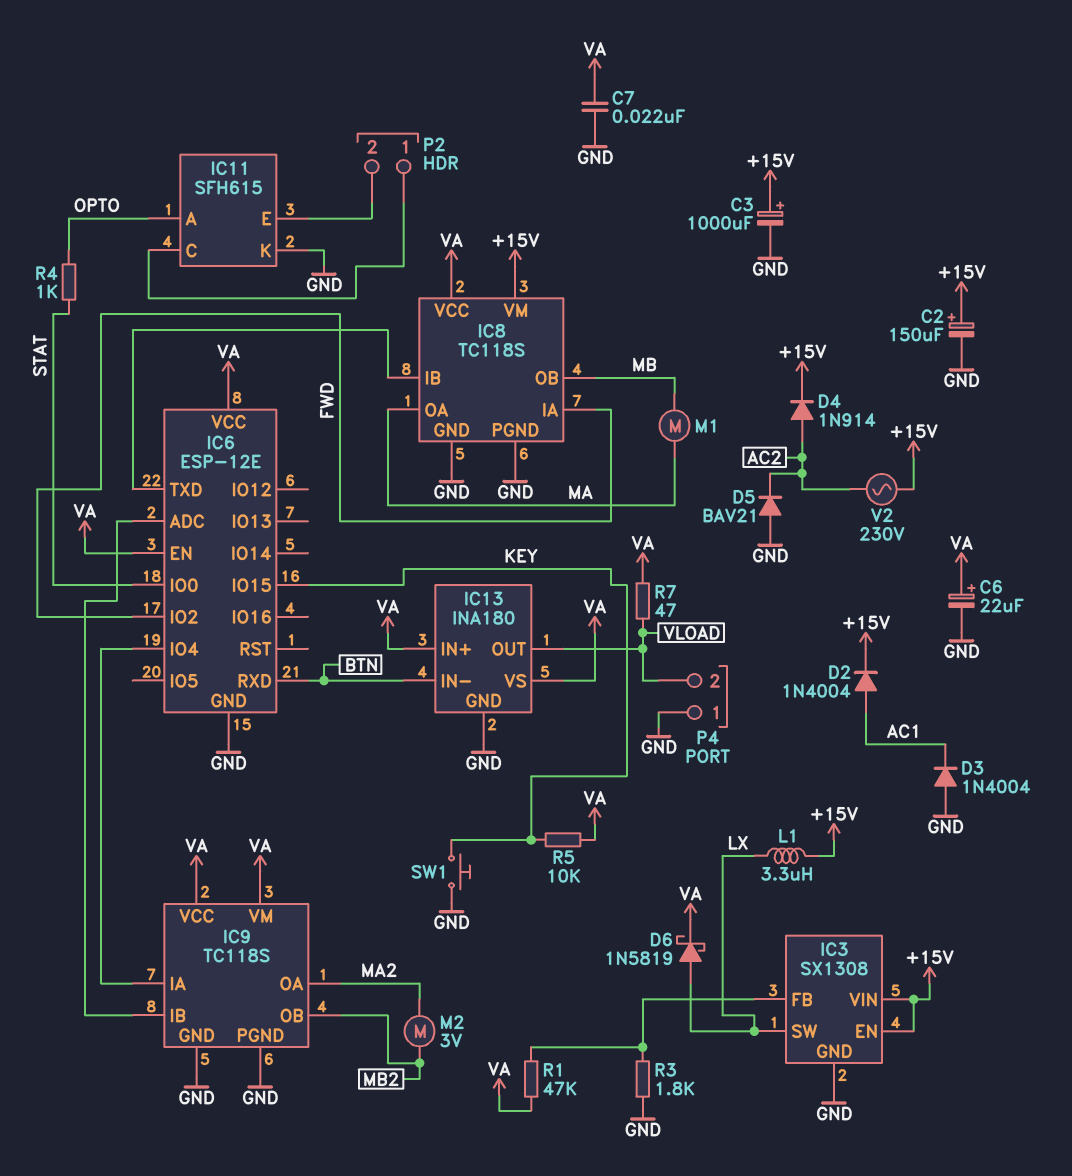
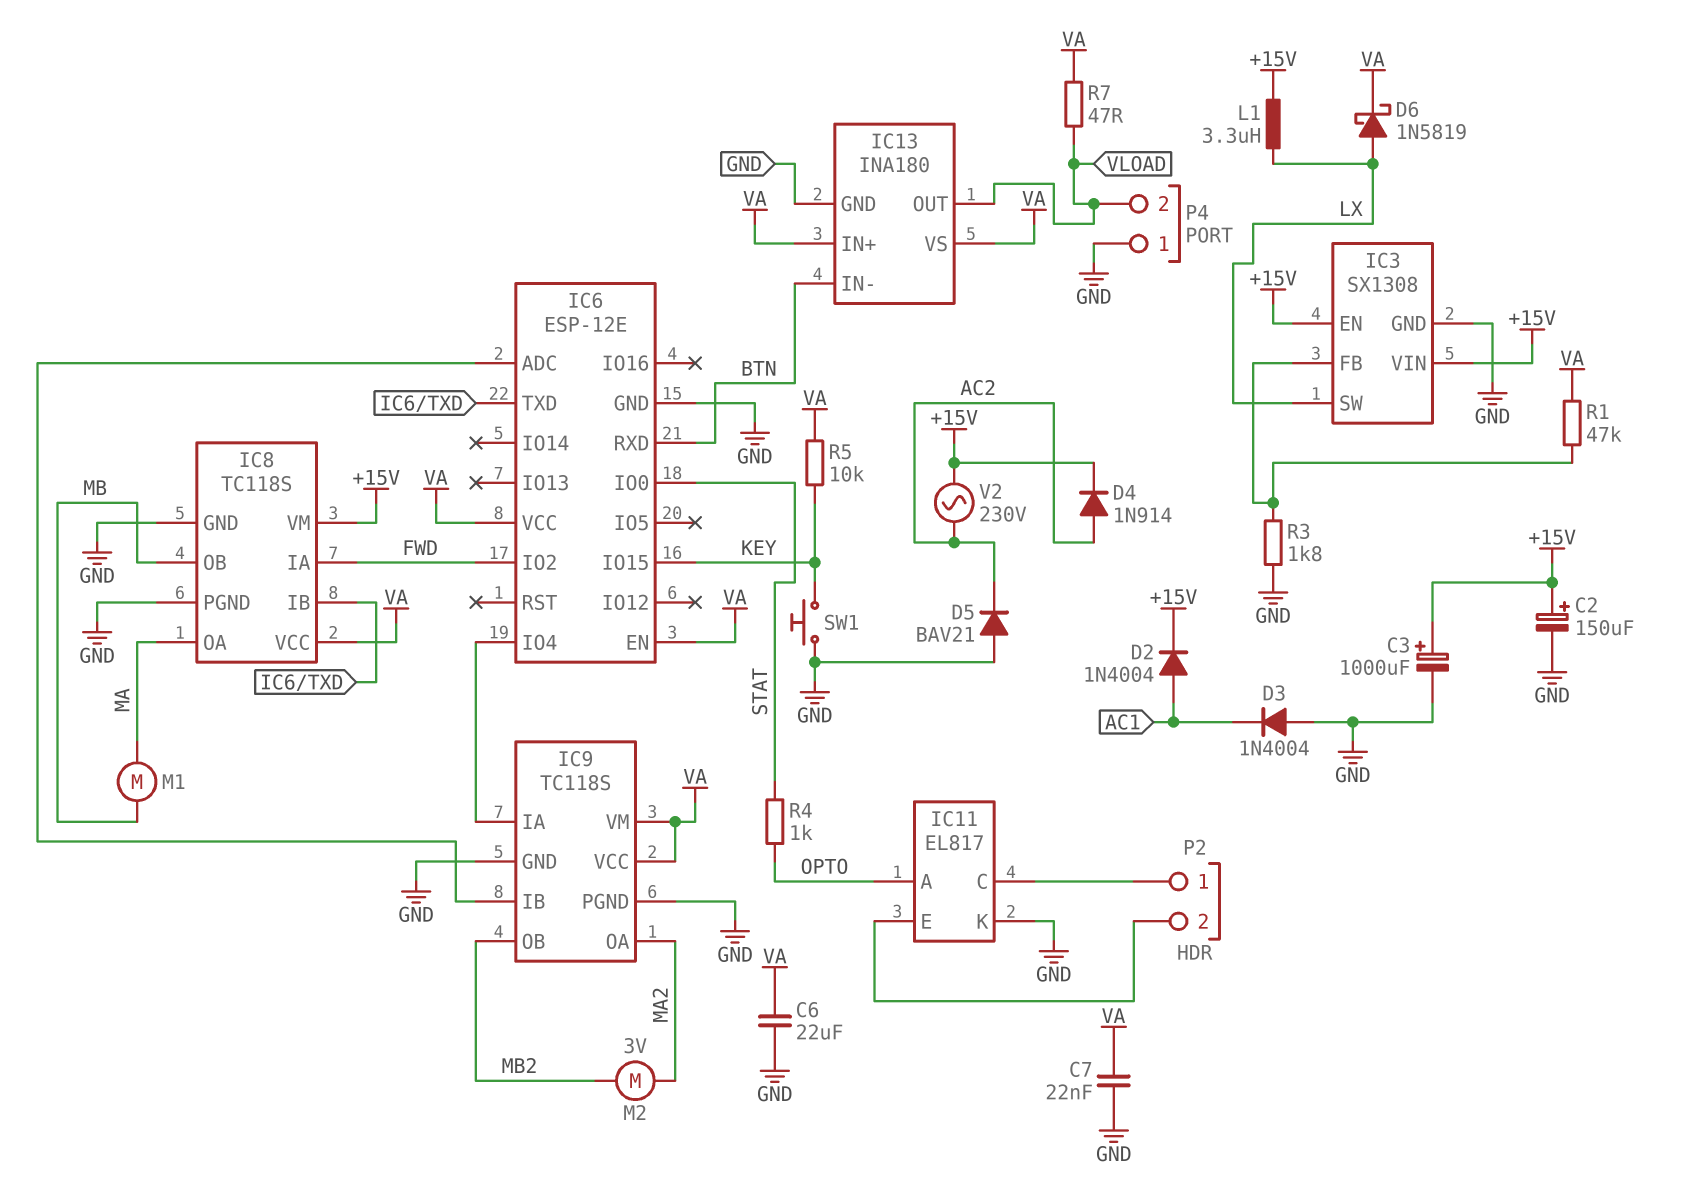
C6: 22uF (plus VA, minus GND) -> 22uF (GND, VA)
IC11: SFH615 -> EL817

